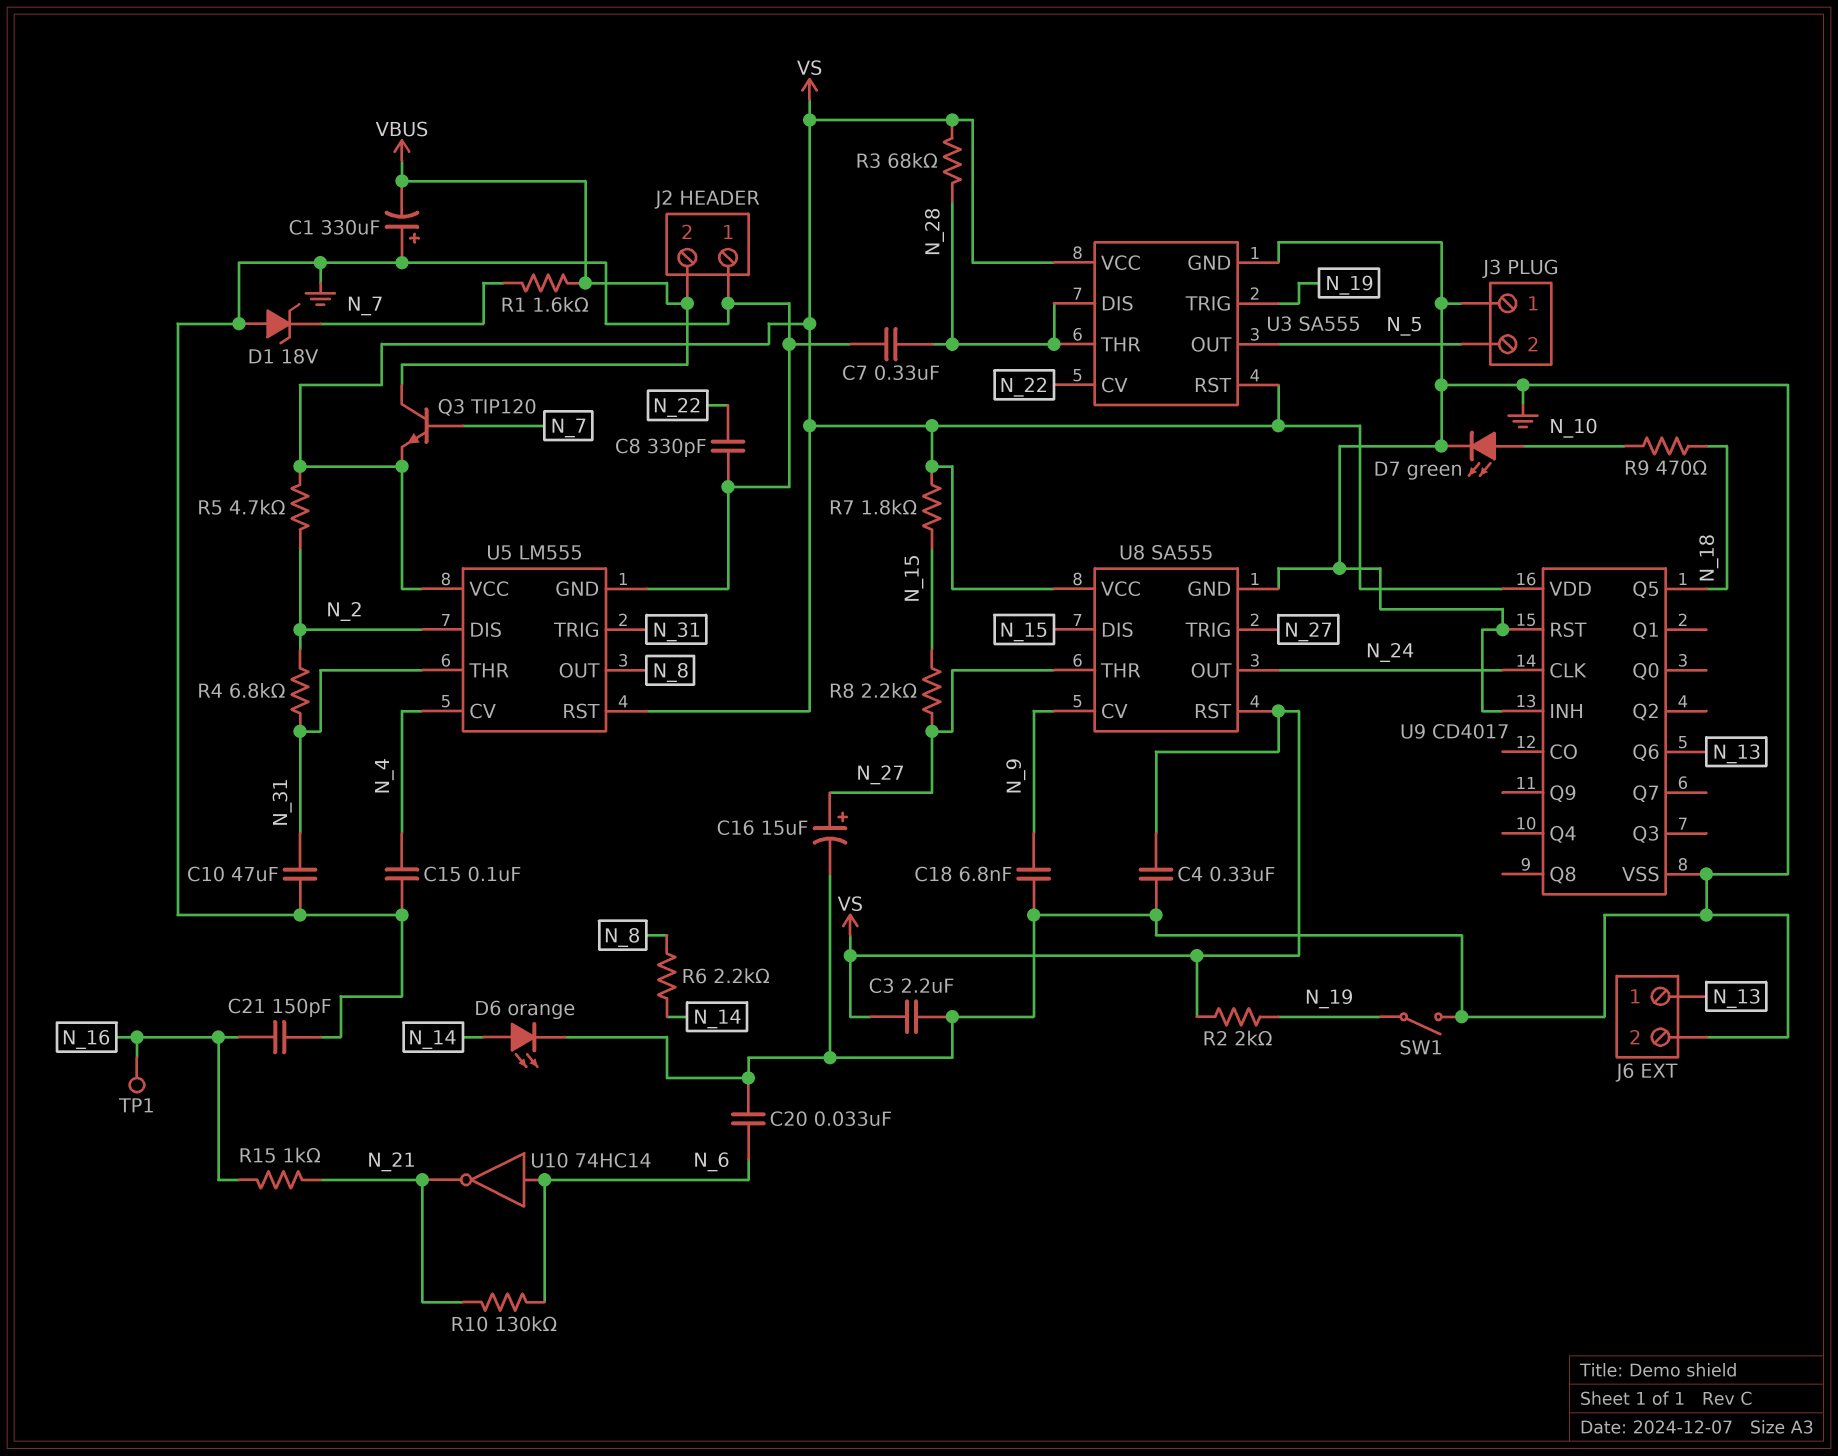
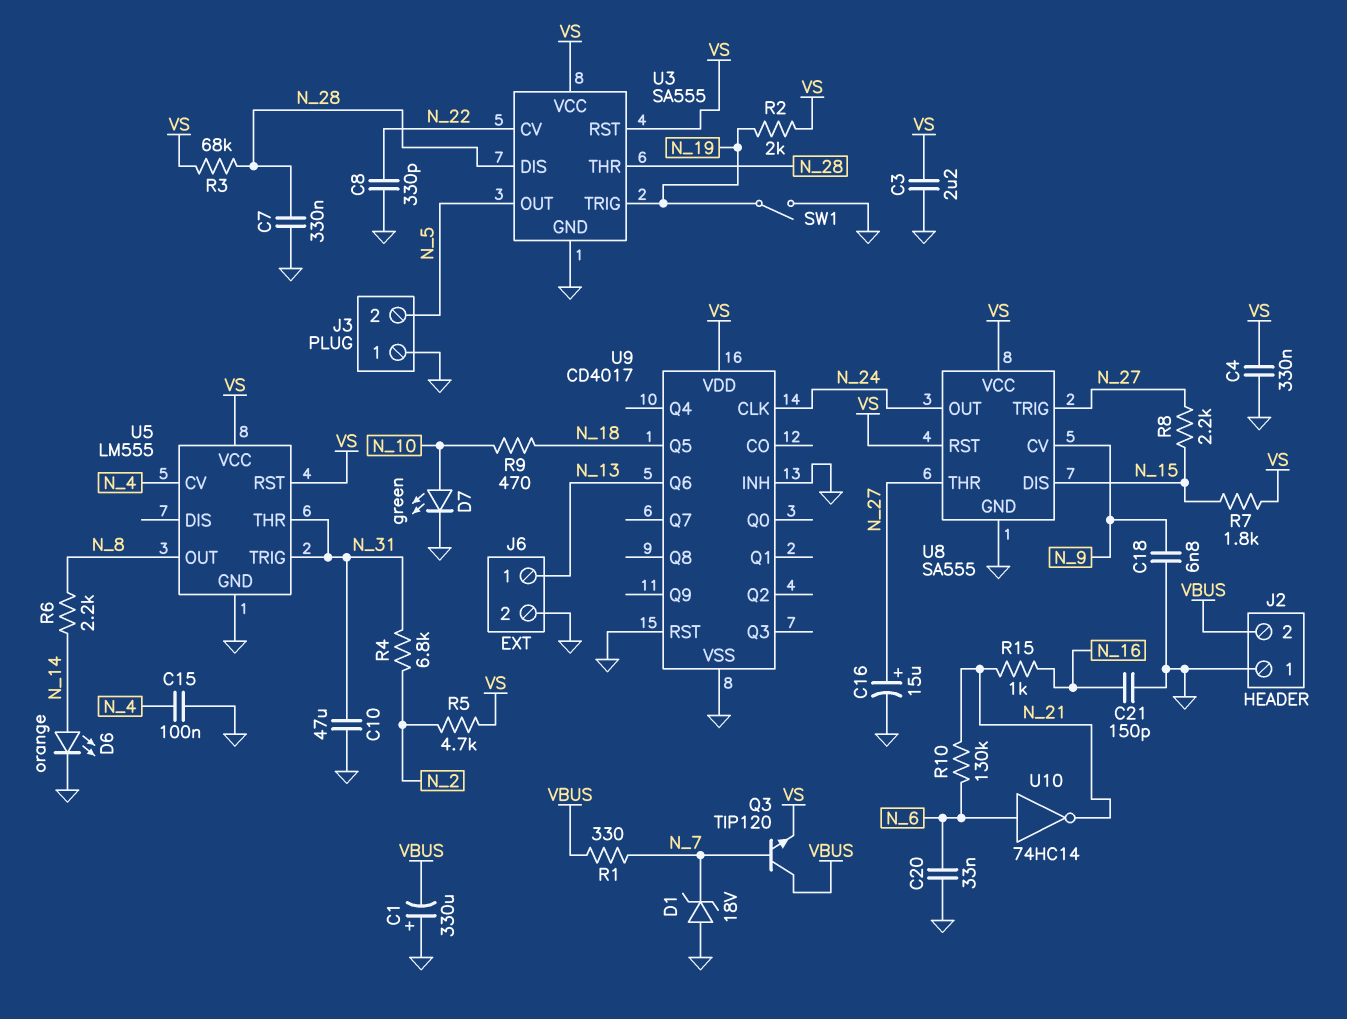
R1: 1.6k (N_7, VBUS) -> 330 (N_7, VBUS)
TP1: test point (N_16) -> none
U5 pin DIS: N_2 -> none

